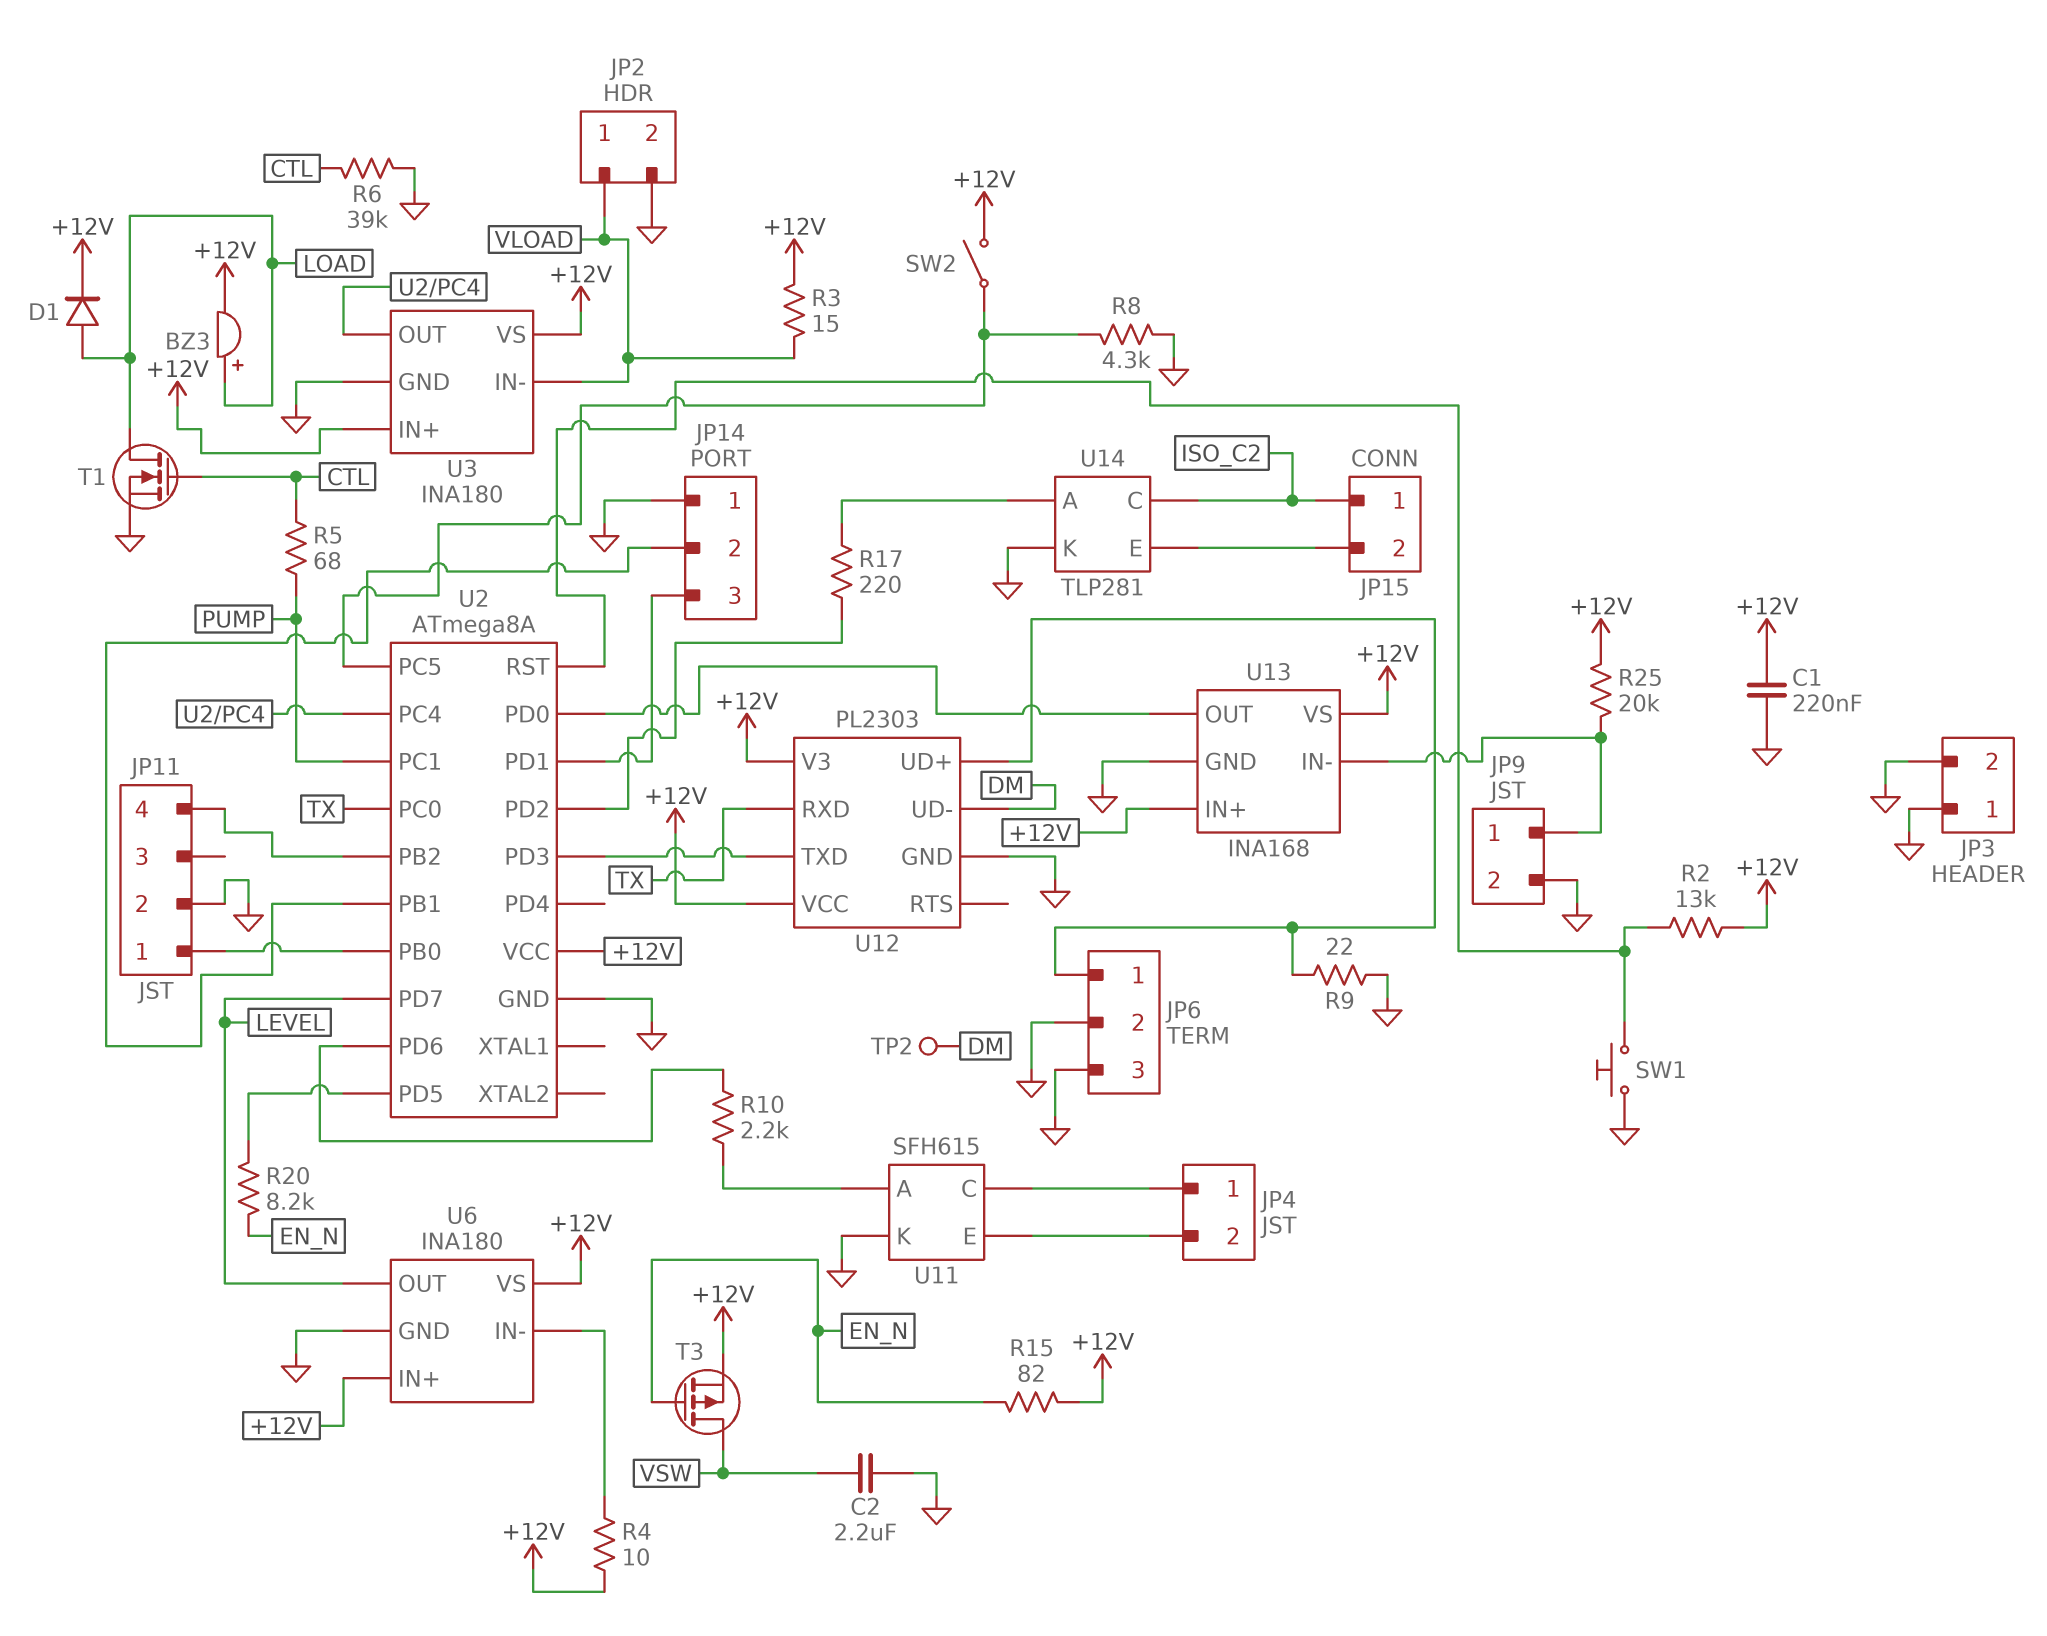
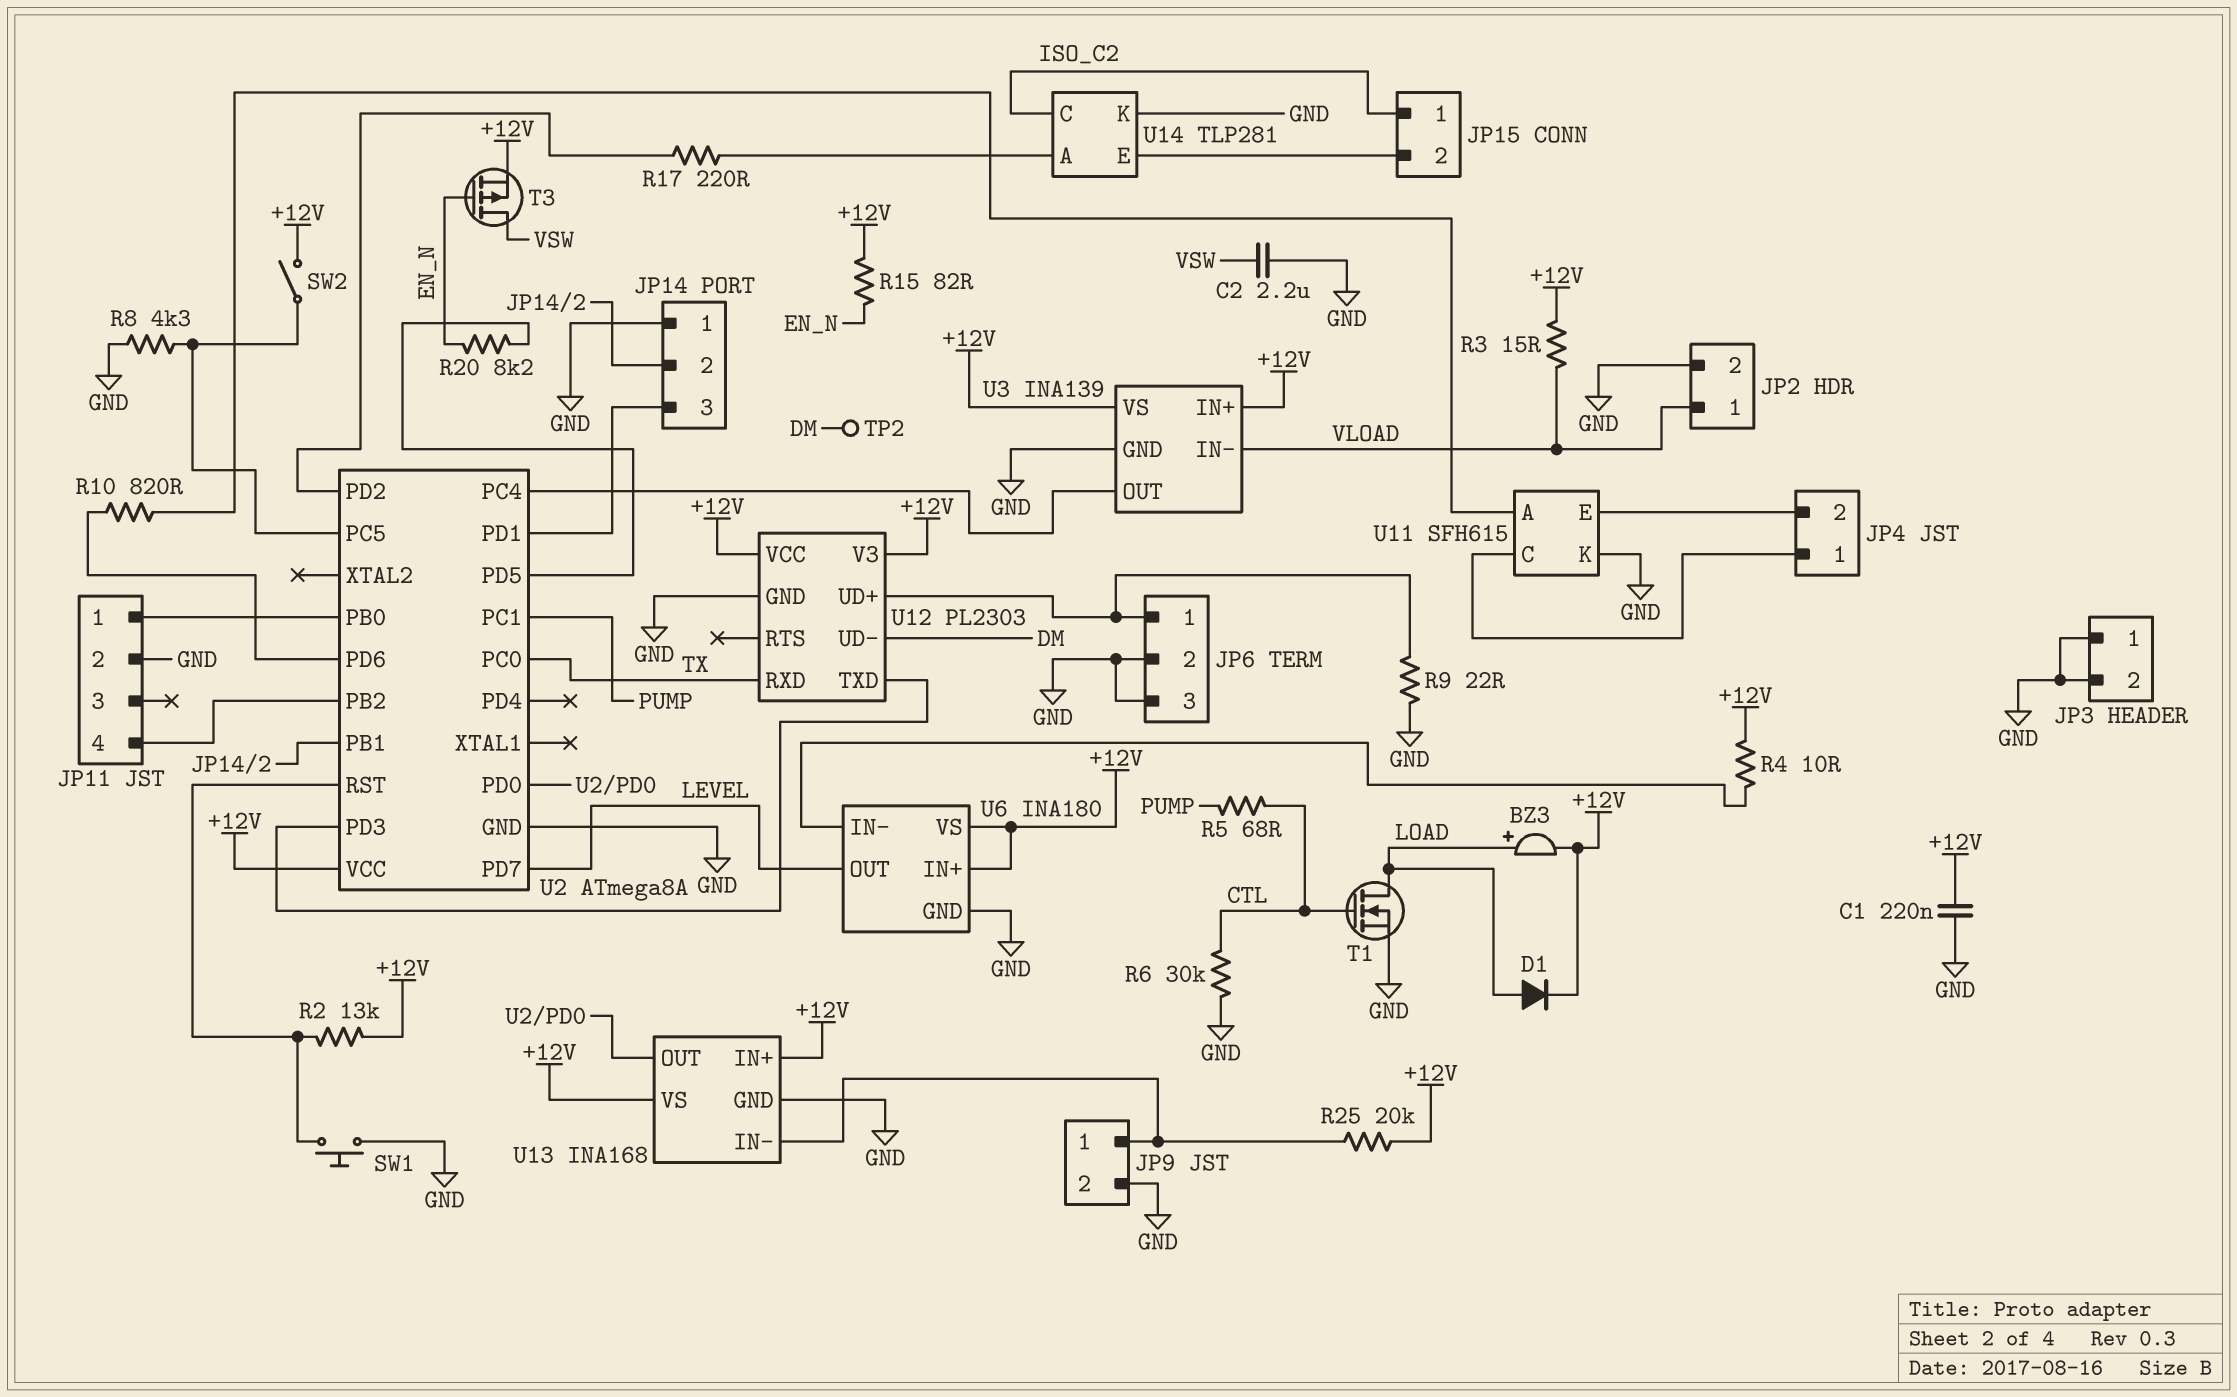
R6: 39k (CTL, GND) -> 30k (CTL, GND)
R10: 2.2k (U2/PD6, U11/A) -> 820 (U2/PD6, U11/A)
U3: INA180 -> INA139

